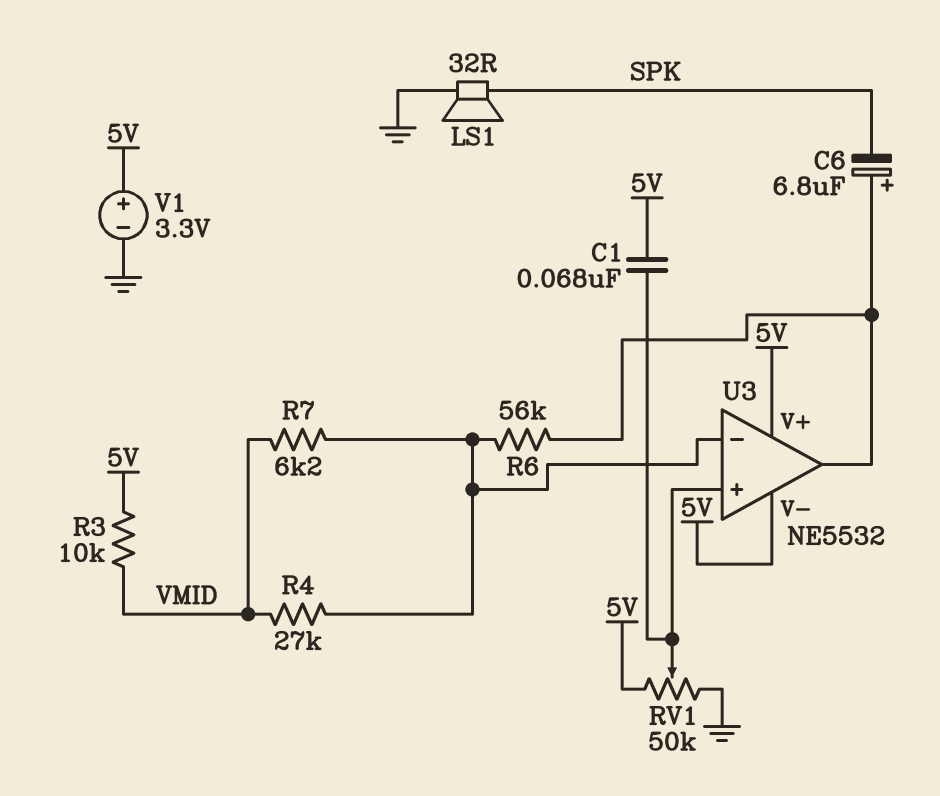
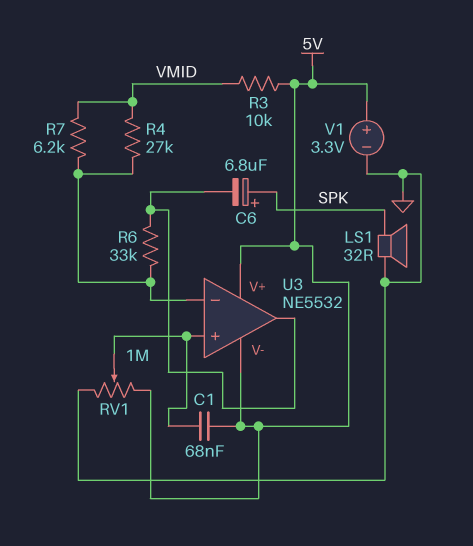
C6: 6.8uF (plus U3/out, minus SPK) -> 6.8uF (plus SPK, minus U3/out)
R6: 56k (U3/in-, U3/out) -> 33k (U3/in-, U3/out)
RV1: 50k (5V, GND, wiper U3/in+) -> 1M (5V, GND, wiper U3/in+)

